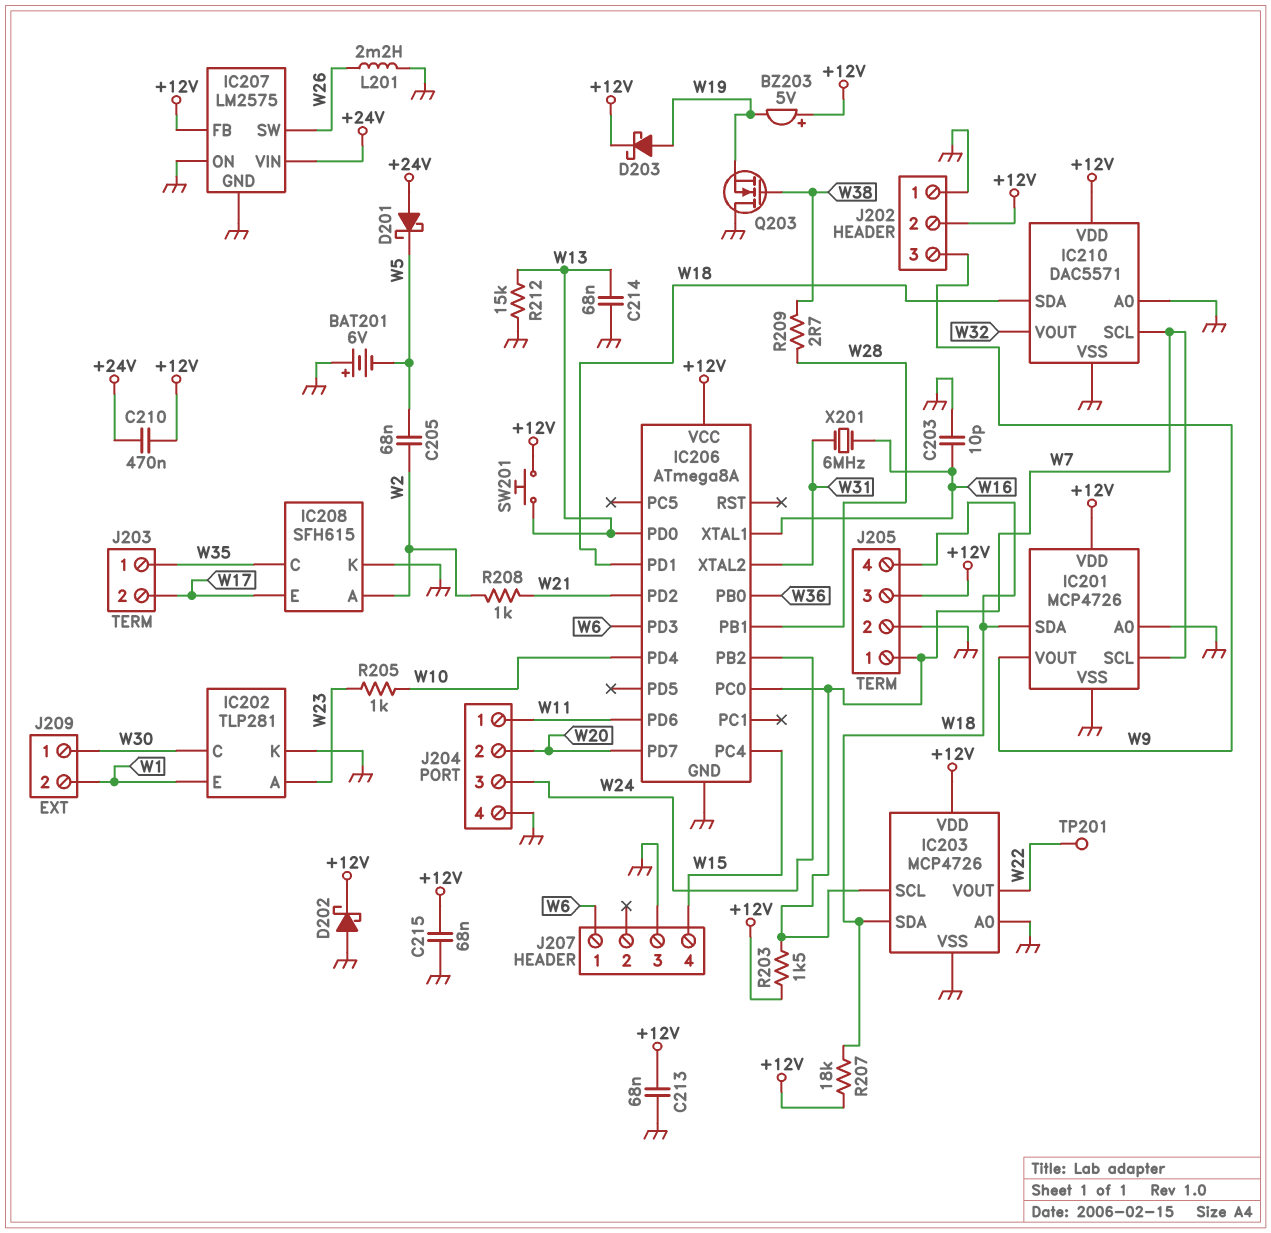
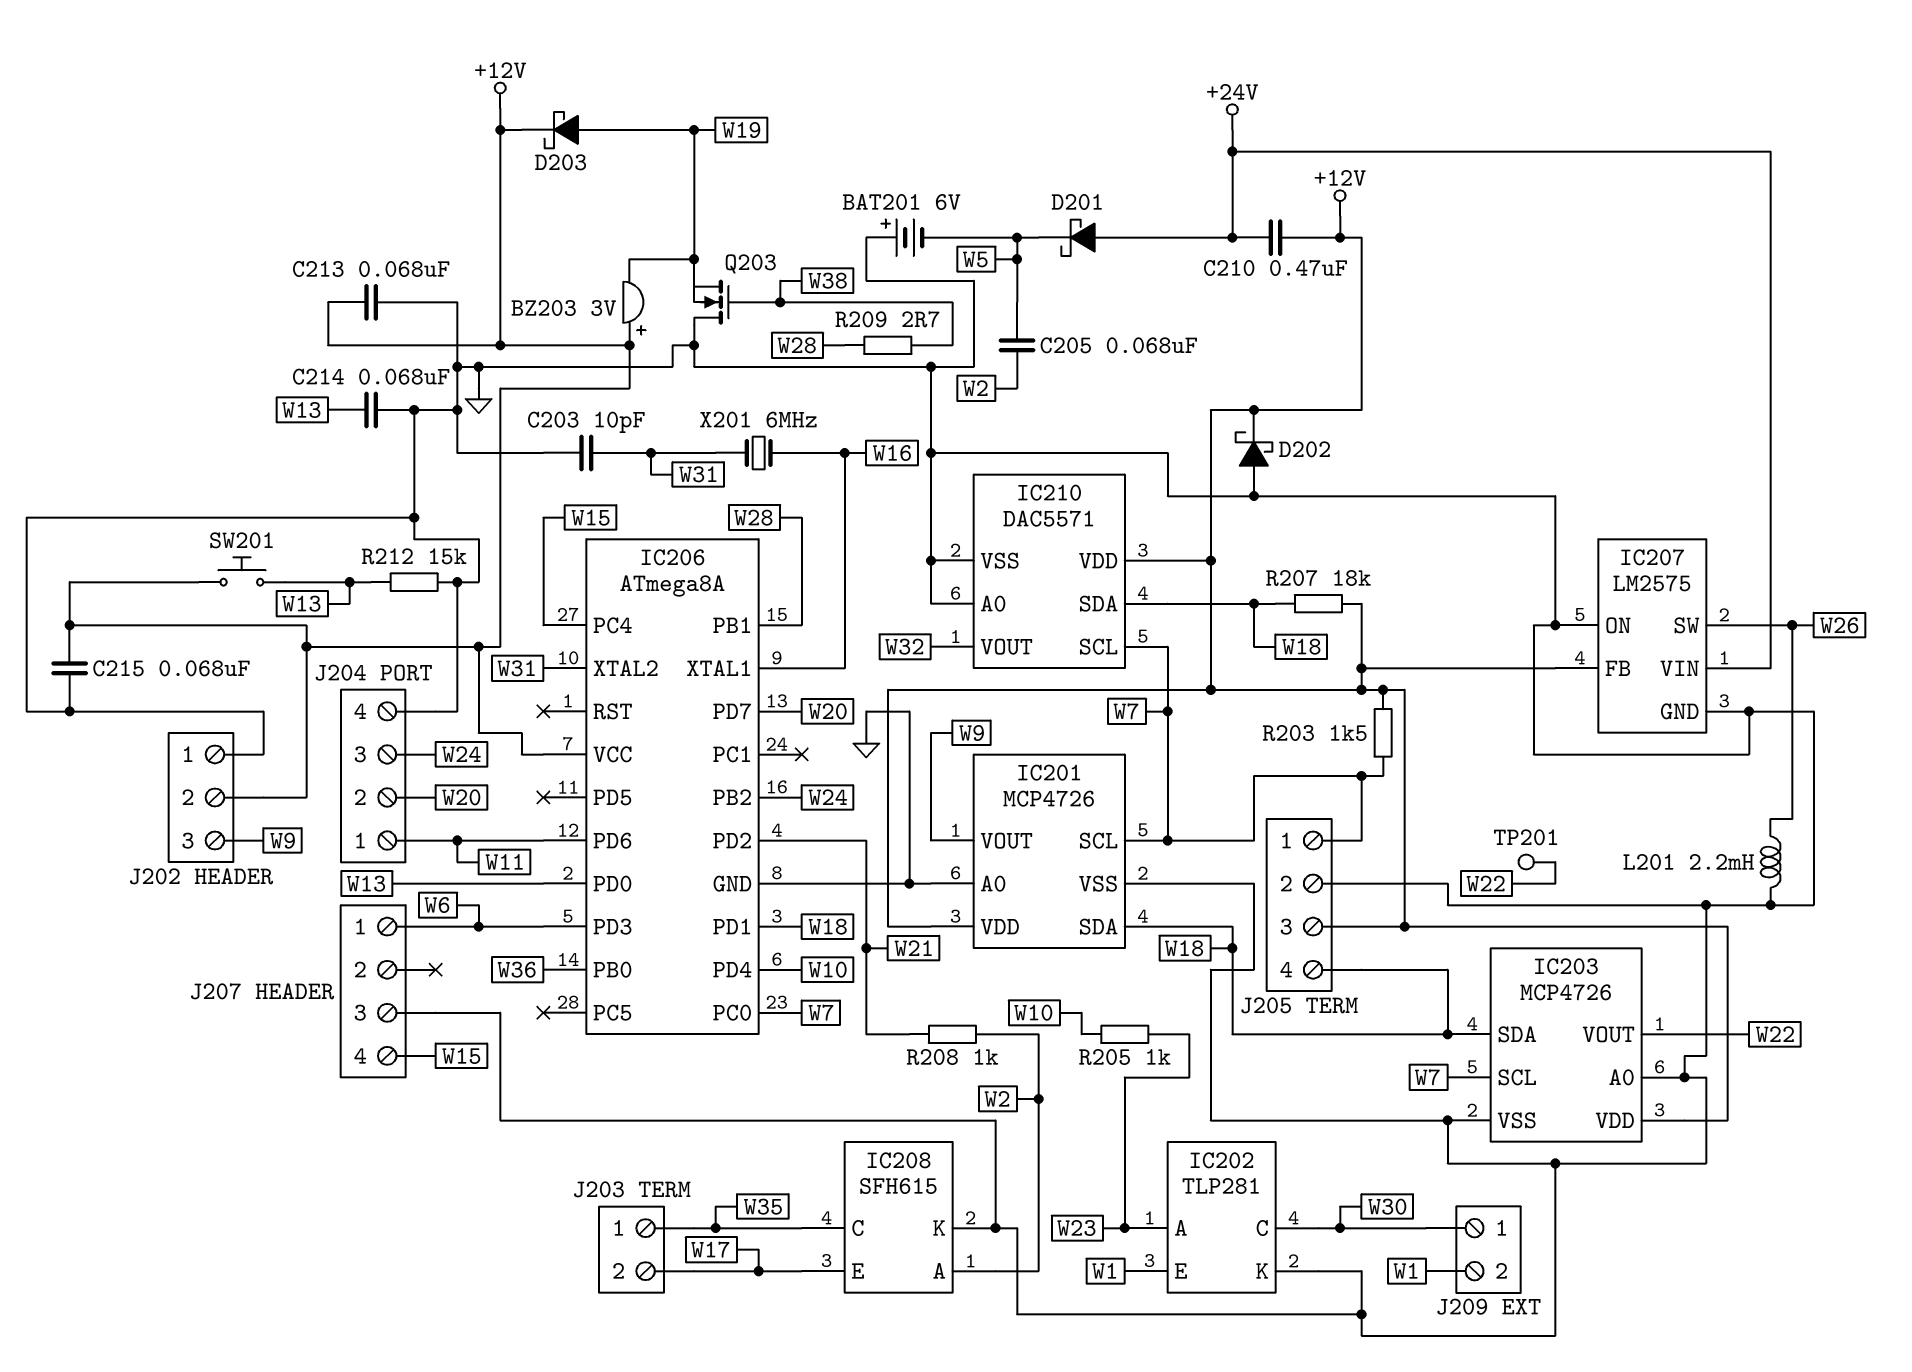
BZ203: buzzer 5V (plus +12V, minus W19) -> buzzer 3V (plus +12V, minus W19)
C203: 10pF (GND, W16) -> 10pF (GND, W31)

